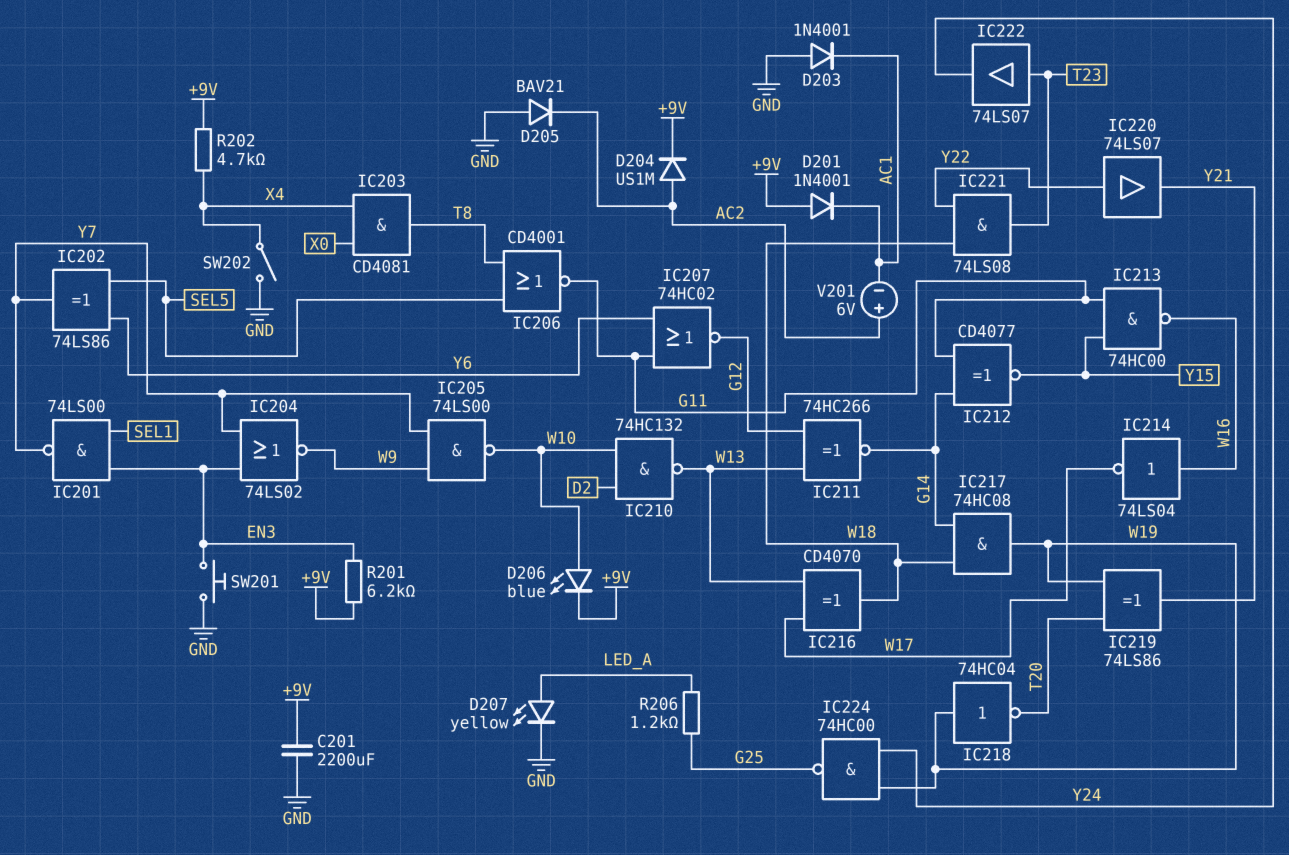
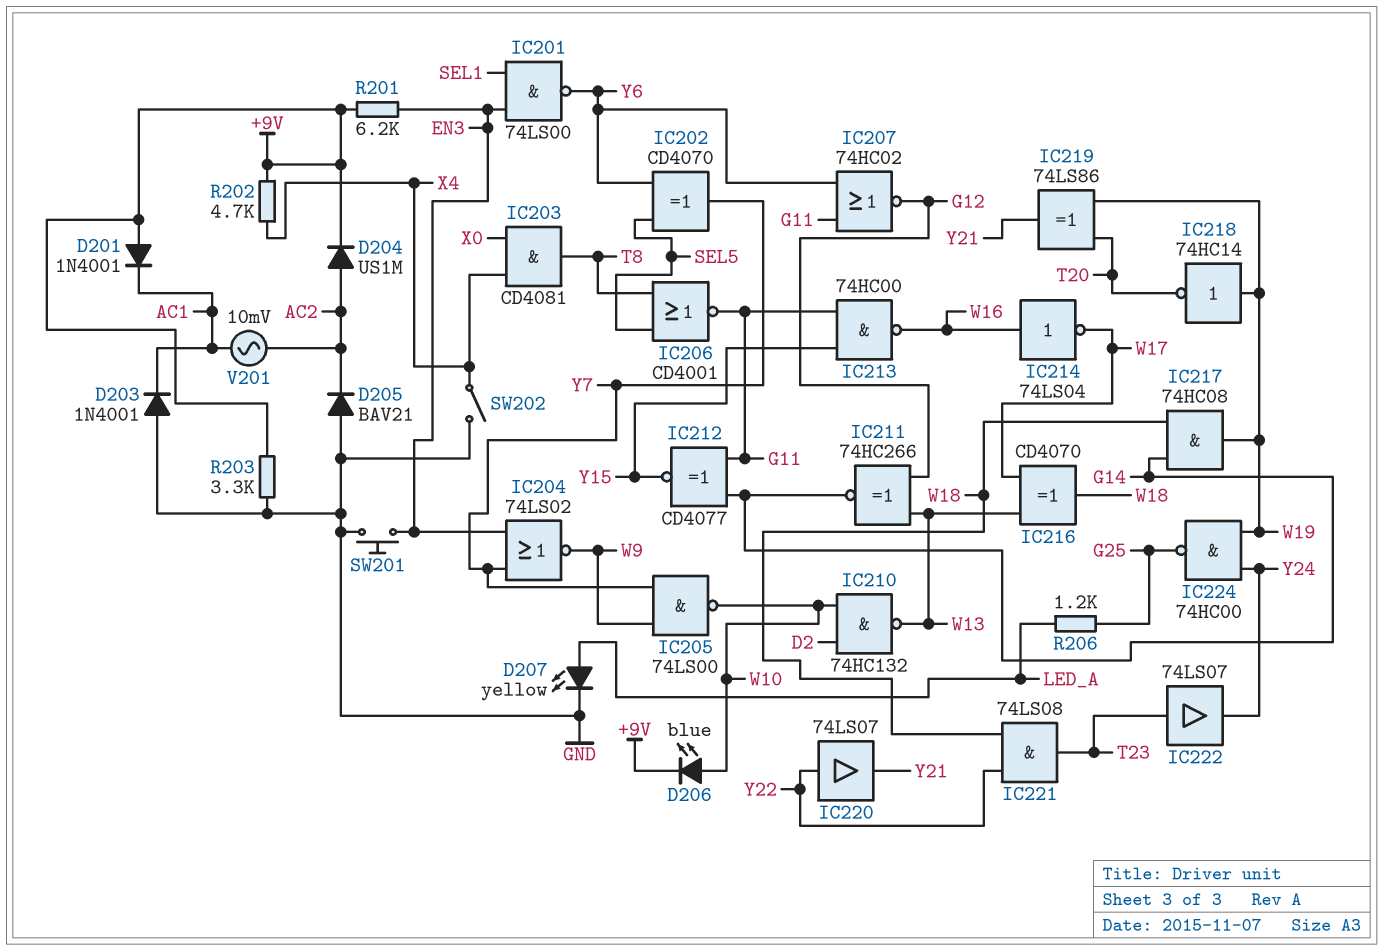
C201: 2200uF (+9V, GND) -> none
IC201: NAND 74LS00 (in EN3, in SEL1, out Y7) -> NAND 74LS00 (in EN3, in SEL1, out Y6)
IC202: XOR 74LS86 (in SEL5, in Y6, out Y7) -> XOR CD4070 (in SEL5, in Y6, out Y7)
IC218: NOT 74HC04 (in W19, out T20) -> NOT 74HC14 (in W19, out T20)
R203: none -> 3.3k (+9V, GND)
V201: 6V (plus AC2, minus AC1) -> AC 10mV (AC1, AC2)

